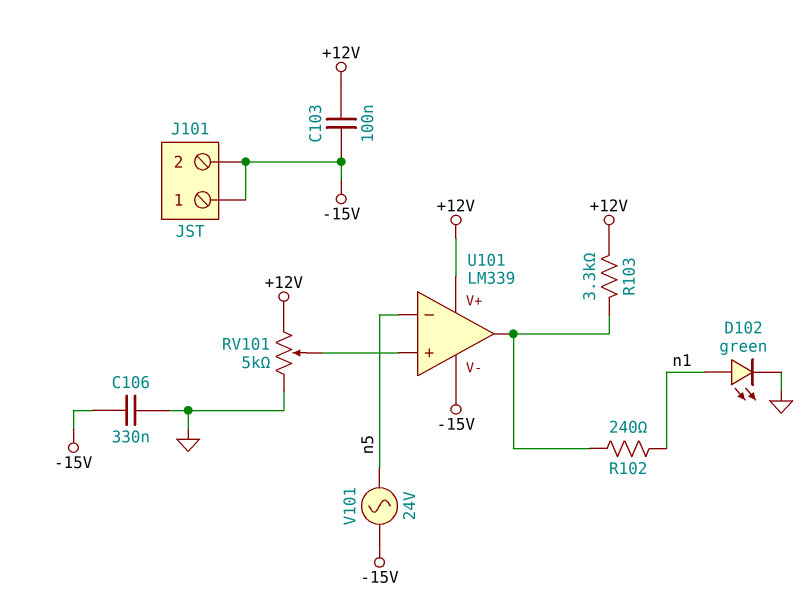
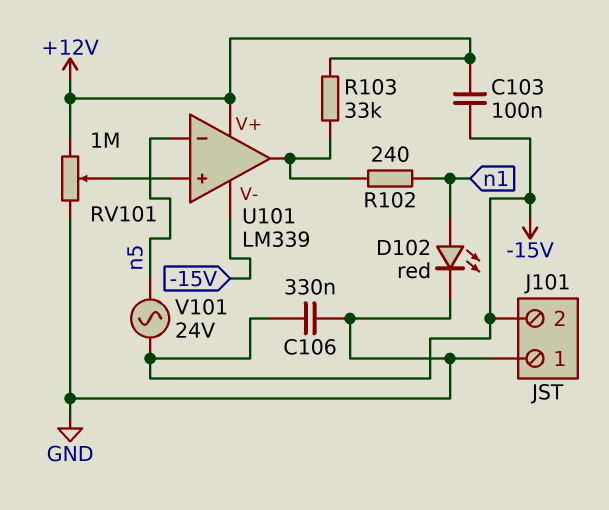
D102: LED green (A n1, K GND) -> LED red (A n1, K GND)
J101 pin 1: -15V -> GND
R103: 3.3k (+12V, U101/out) -> 33k (+12V, U101/out)
RV101: 5k (+12V, GND, wiper U101/in+) -> 1M (+12V, GND, wiper U101/in+)

